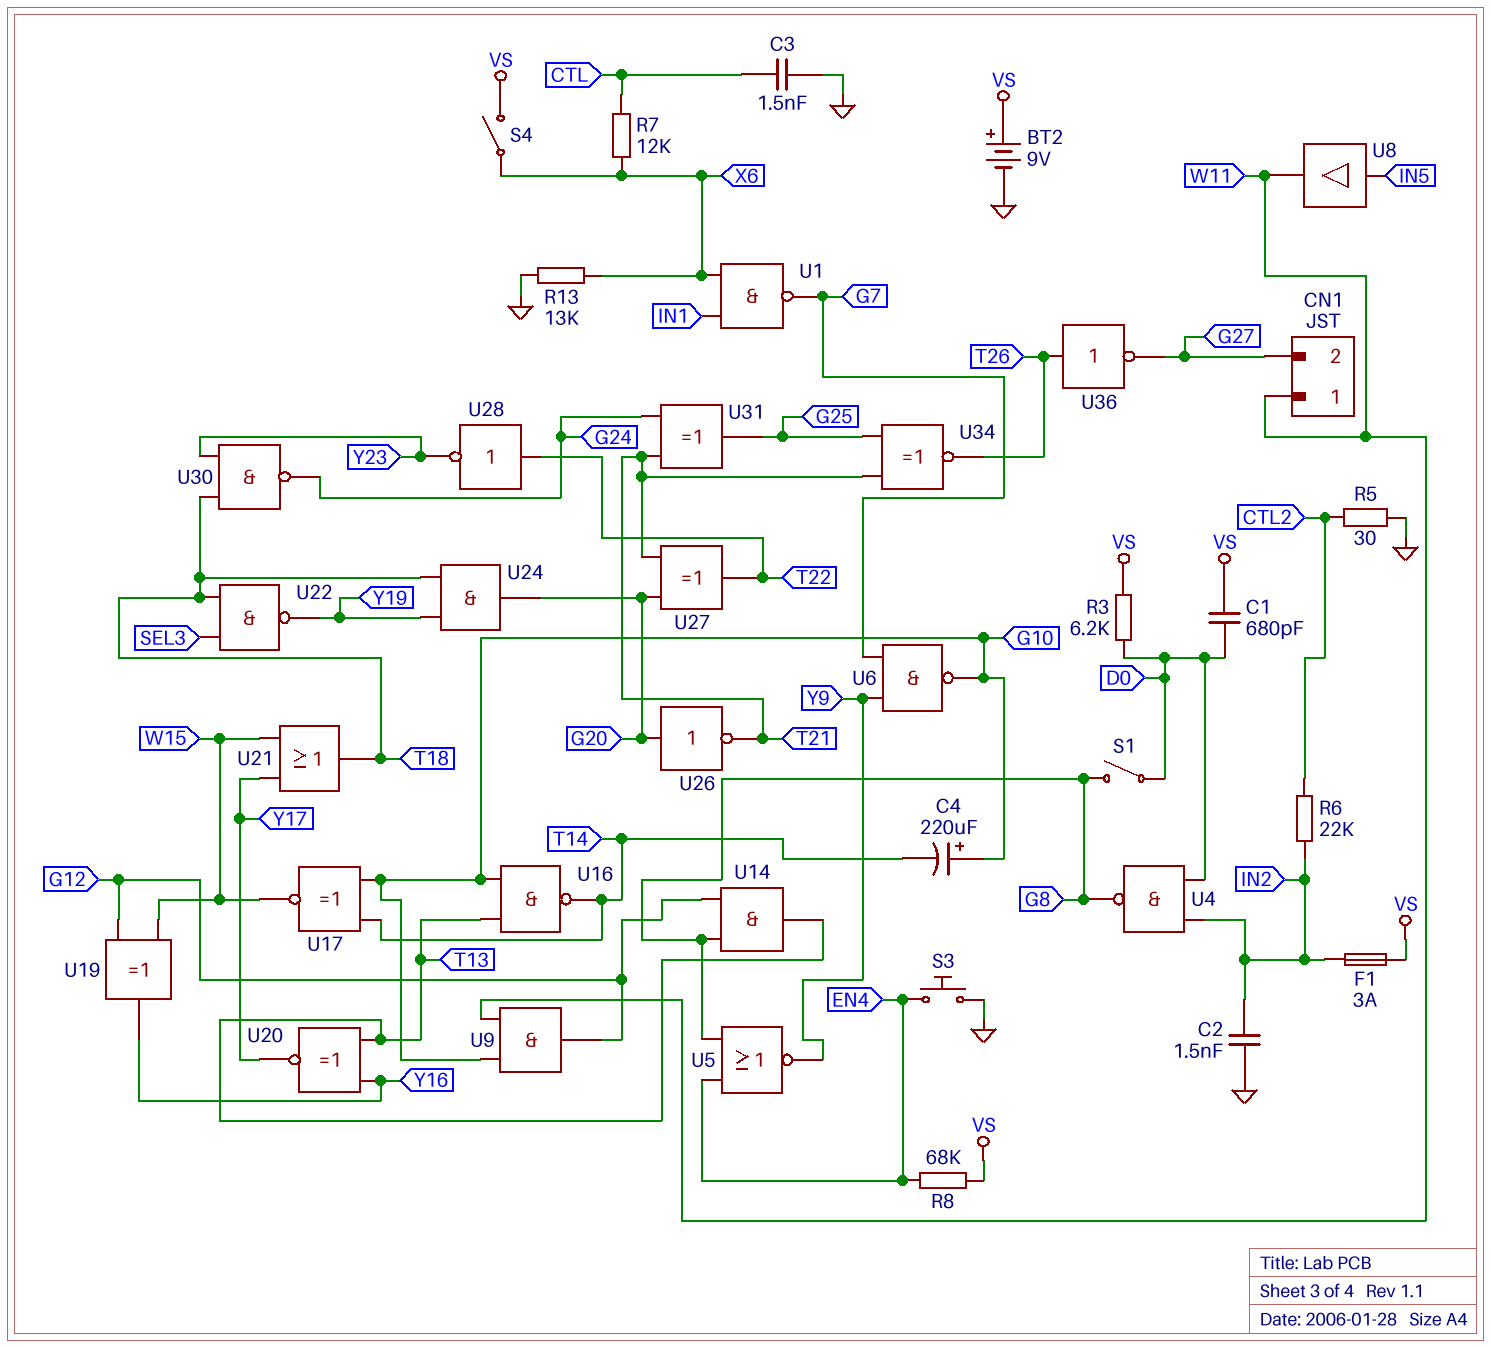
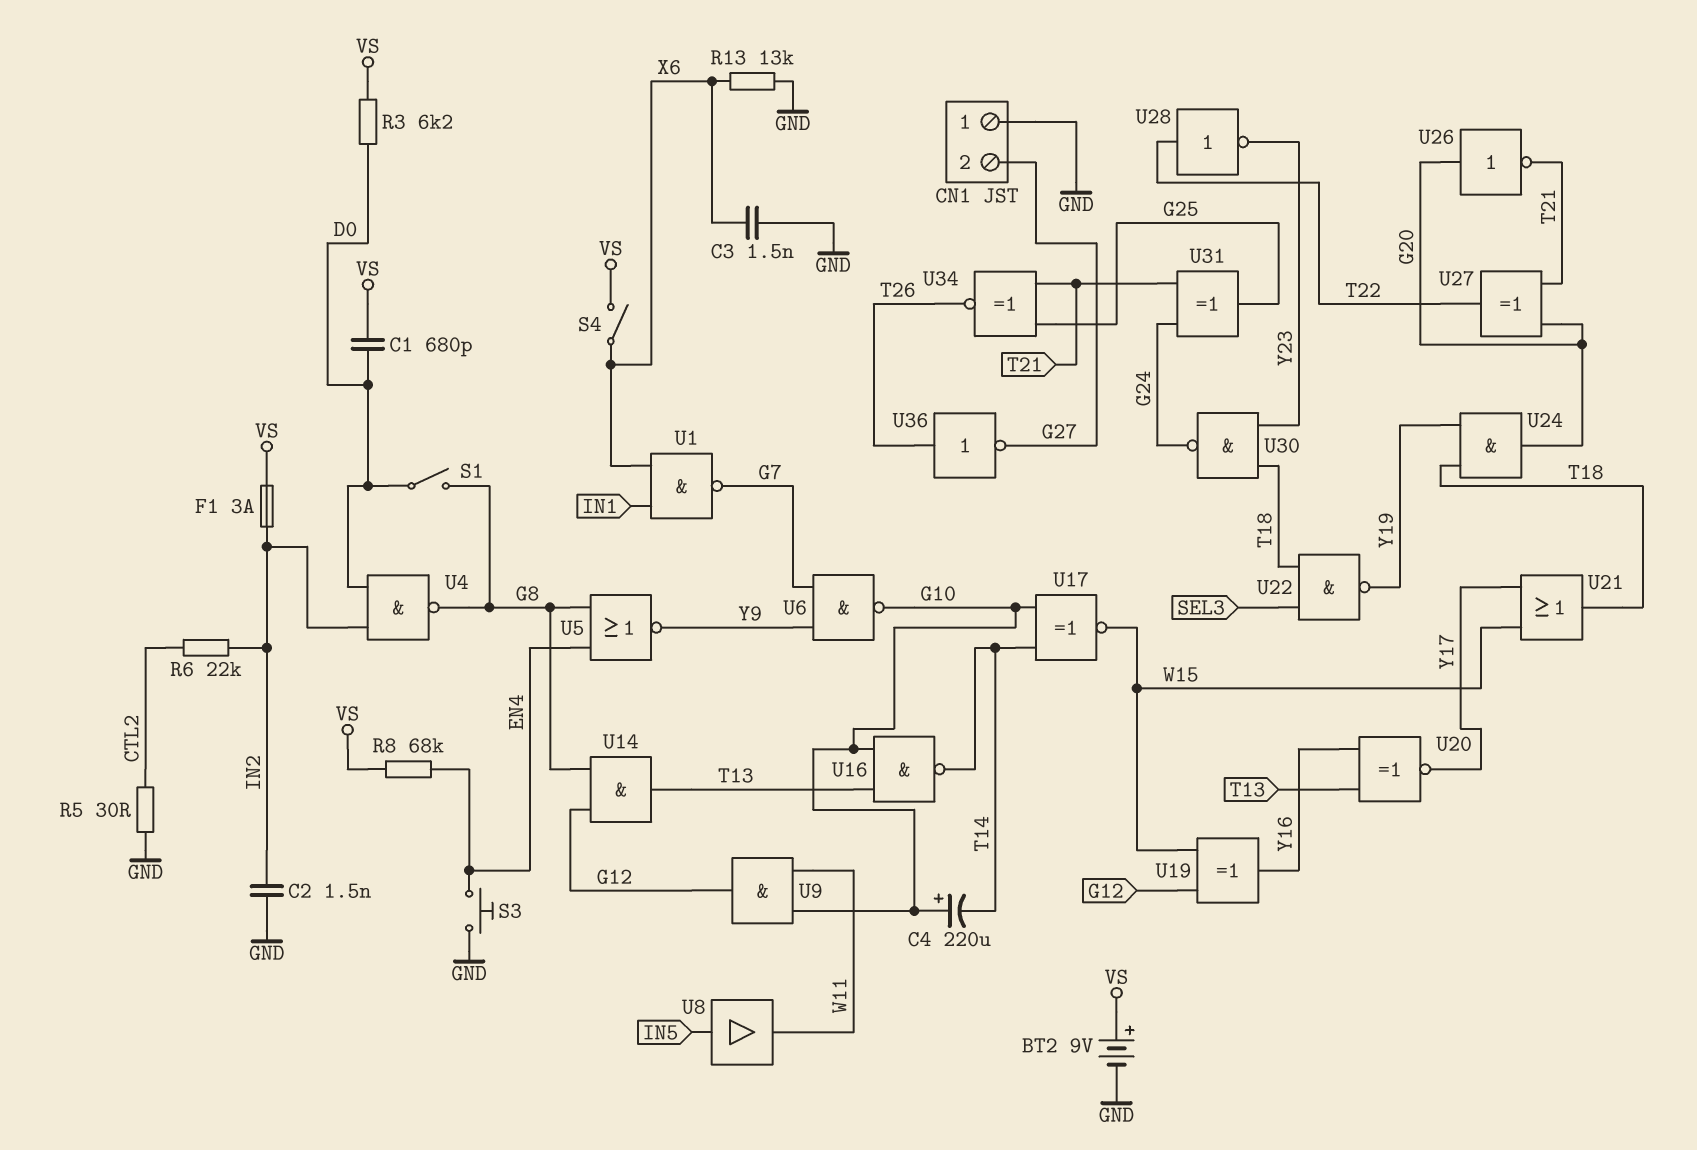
C3: 1.5nF (CTL, GND) -> 1.5nF (GND, X6)
CN1 pin 1: W11 -> GND
R7: 12k (CTL, X6) -> none

